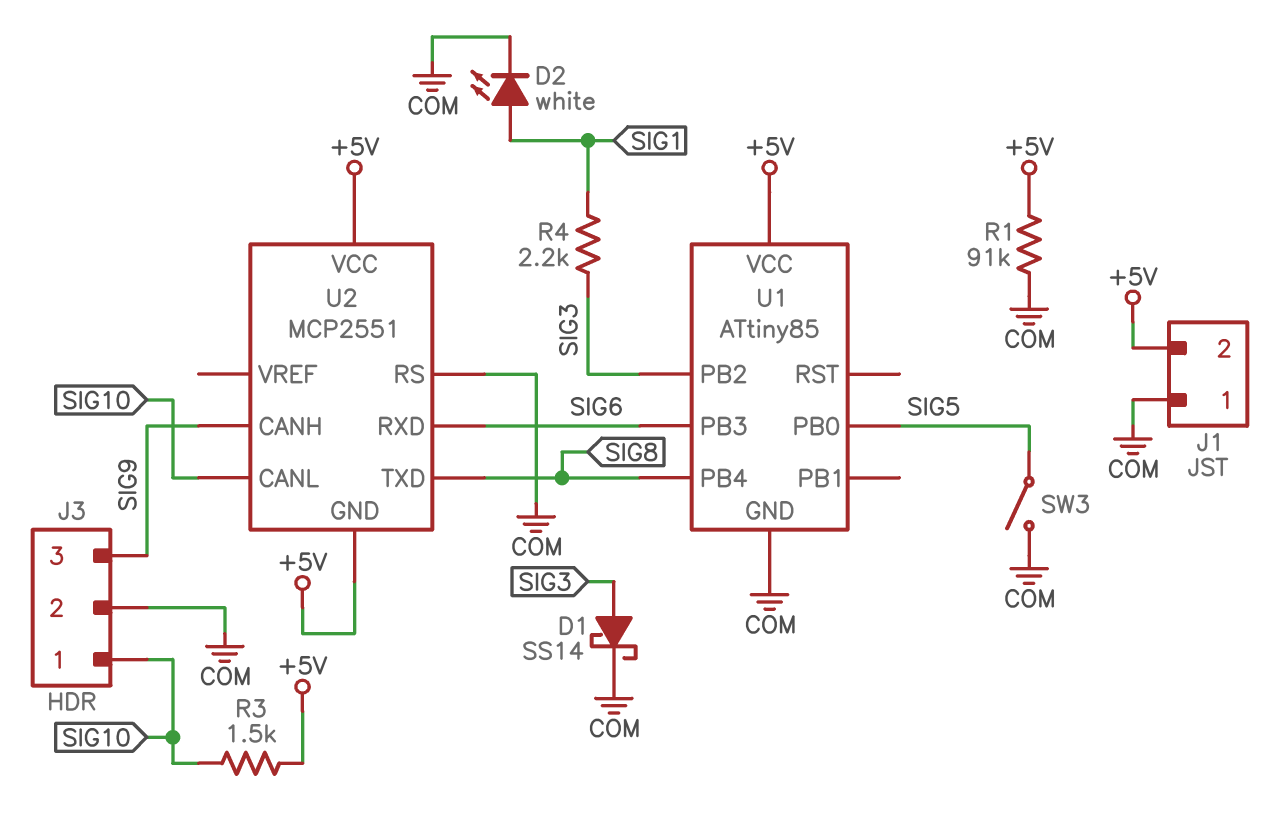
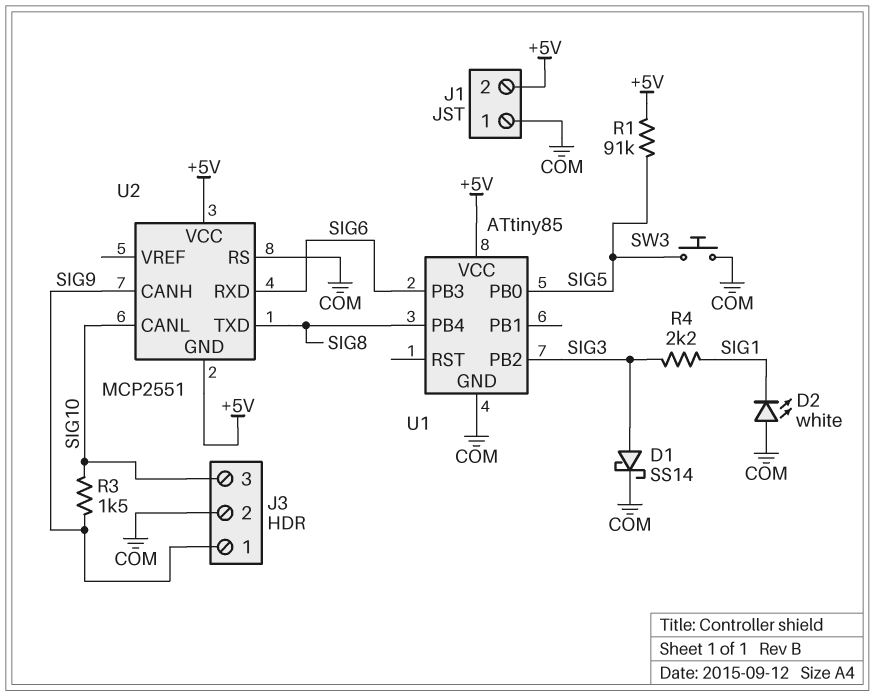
D2: LED white (A SIG1, K COM) -> LED white (A COM, K SIG1)
J3 pin 1: SIG10 -> SIG9
J3 pin 3: SIG9 -> SIG10
R1: 91k (+5V, COM) -> 91k (+5V, SIG5)
R3: 1.5k (+5V, SIG10) -> 1.5k (SIG9, SIG10)
SW3: switch (COM, SIG5) -> button (COM, SIG5)

